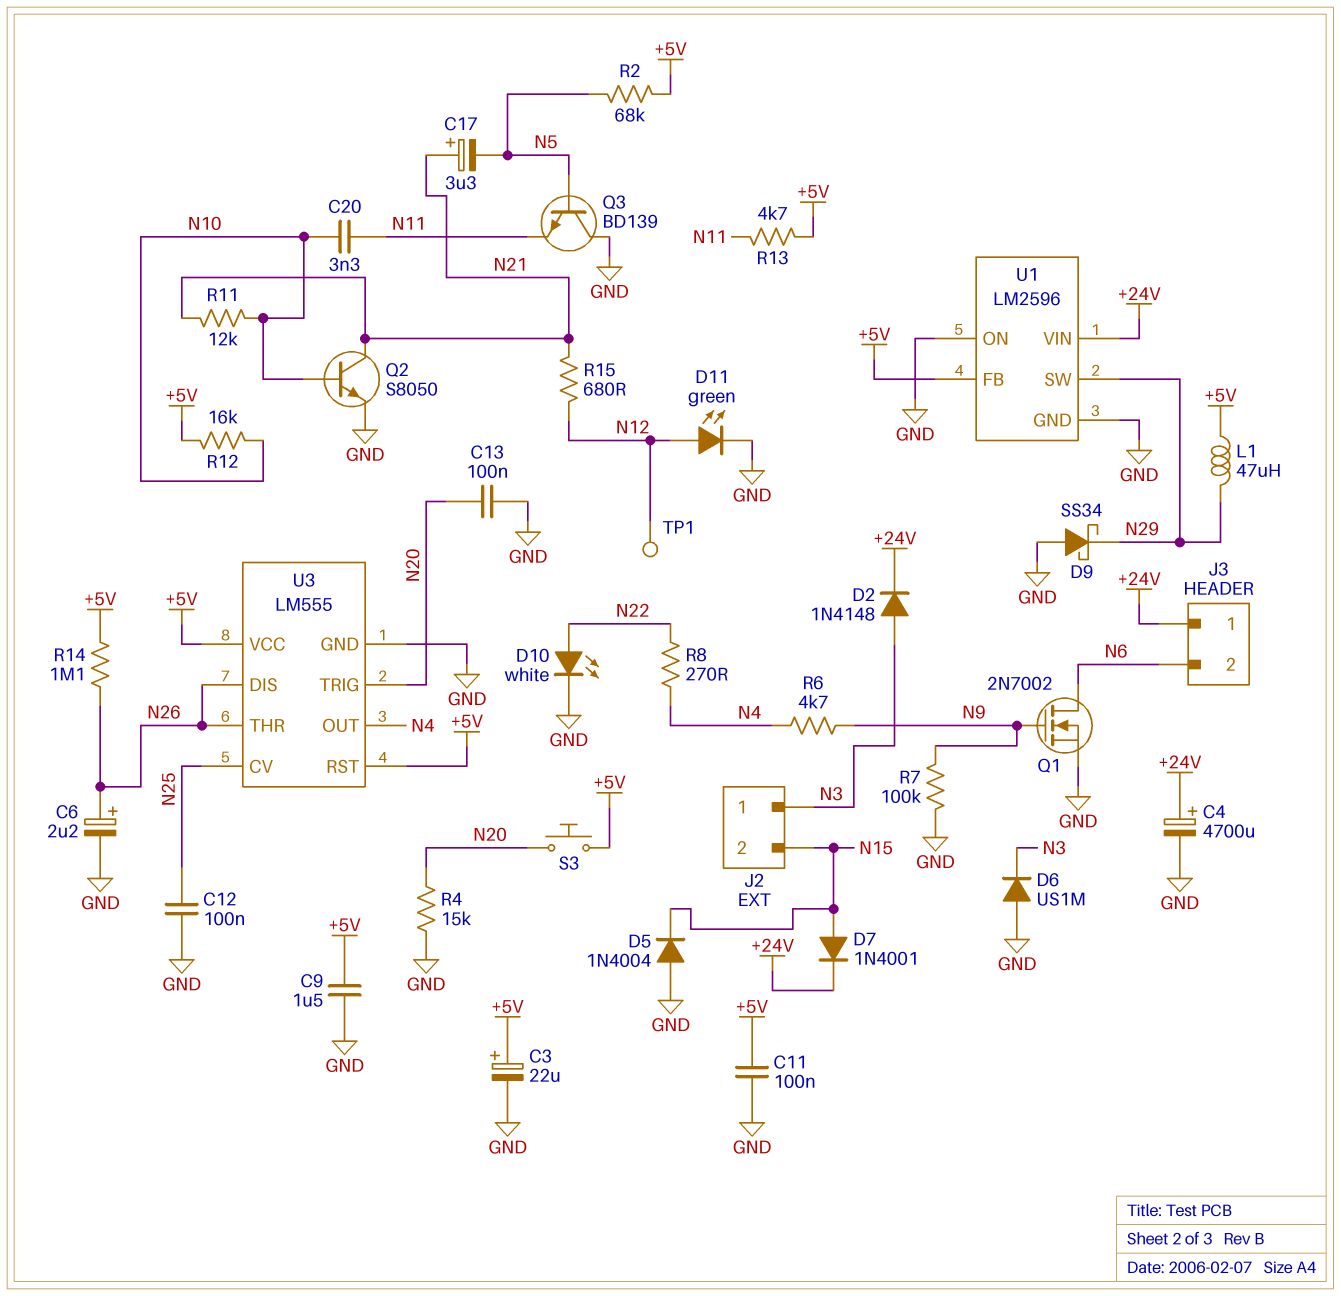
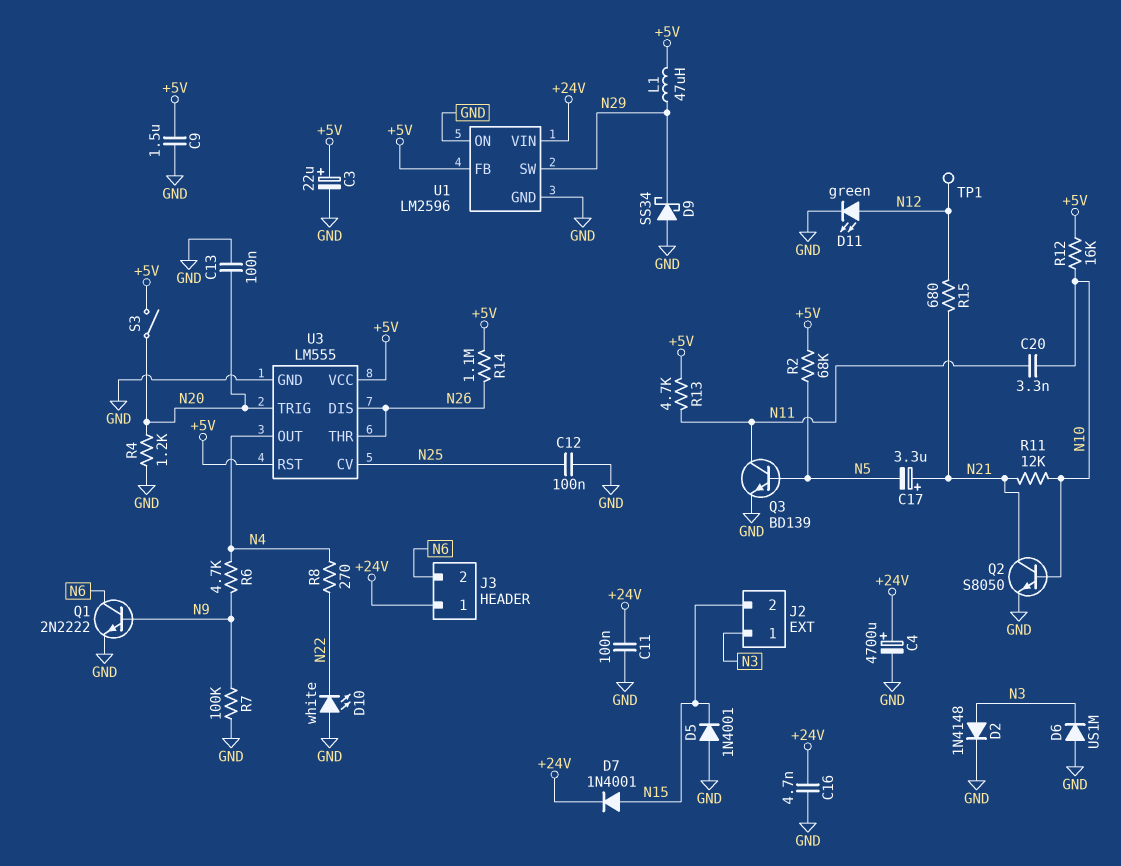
C6: 2.2uF (plus N26, minus GND) -> none
C11: 100nF (+5V, GND) -> 100nF (+24V, GND)
C16: none -> 4.7nF (+24V, GND)
D2: diode 1N4148 (A N3, K +24V) -> diode 1N4148 (A N3, K GND)
D5: diode 1N4004 (A GND, K N15) -> diode 1N4001 (A GND, K N15)
D10: LED white (A N22, K GND) -> LED white (A GND, K N22)
Q1: NMOS 2N7002 (G N9, D N6, S GND) -> NPN 2N2222 (B N9, C N6, E GND)
Q3: NPN BD139 (B N5, C GND, E N11) -> NPN BD139 (B N5, C N11, E GND)
R4: 15k (GND, N20) -> 1.2k (GND, N20)
S3: button (+5V, N20) -> switch (+5V, N20)

